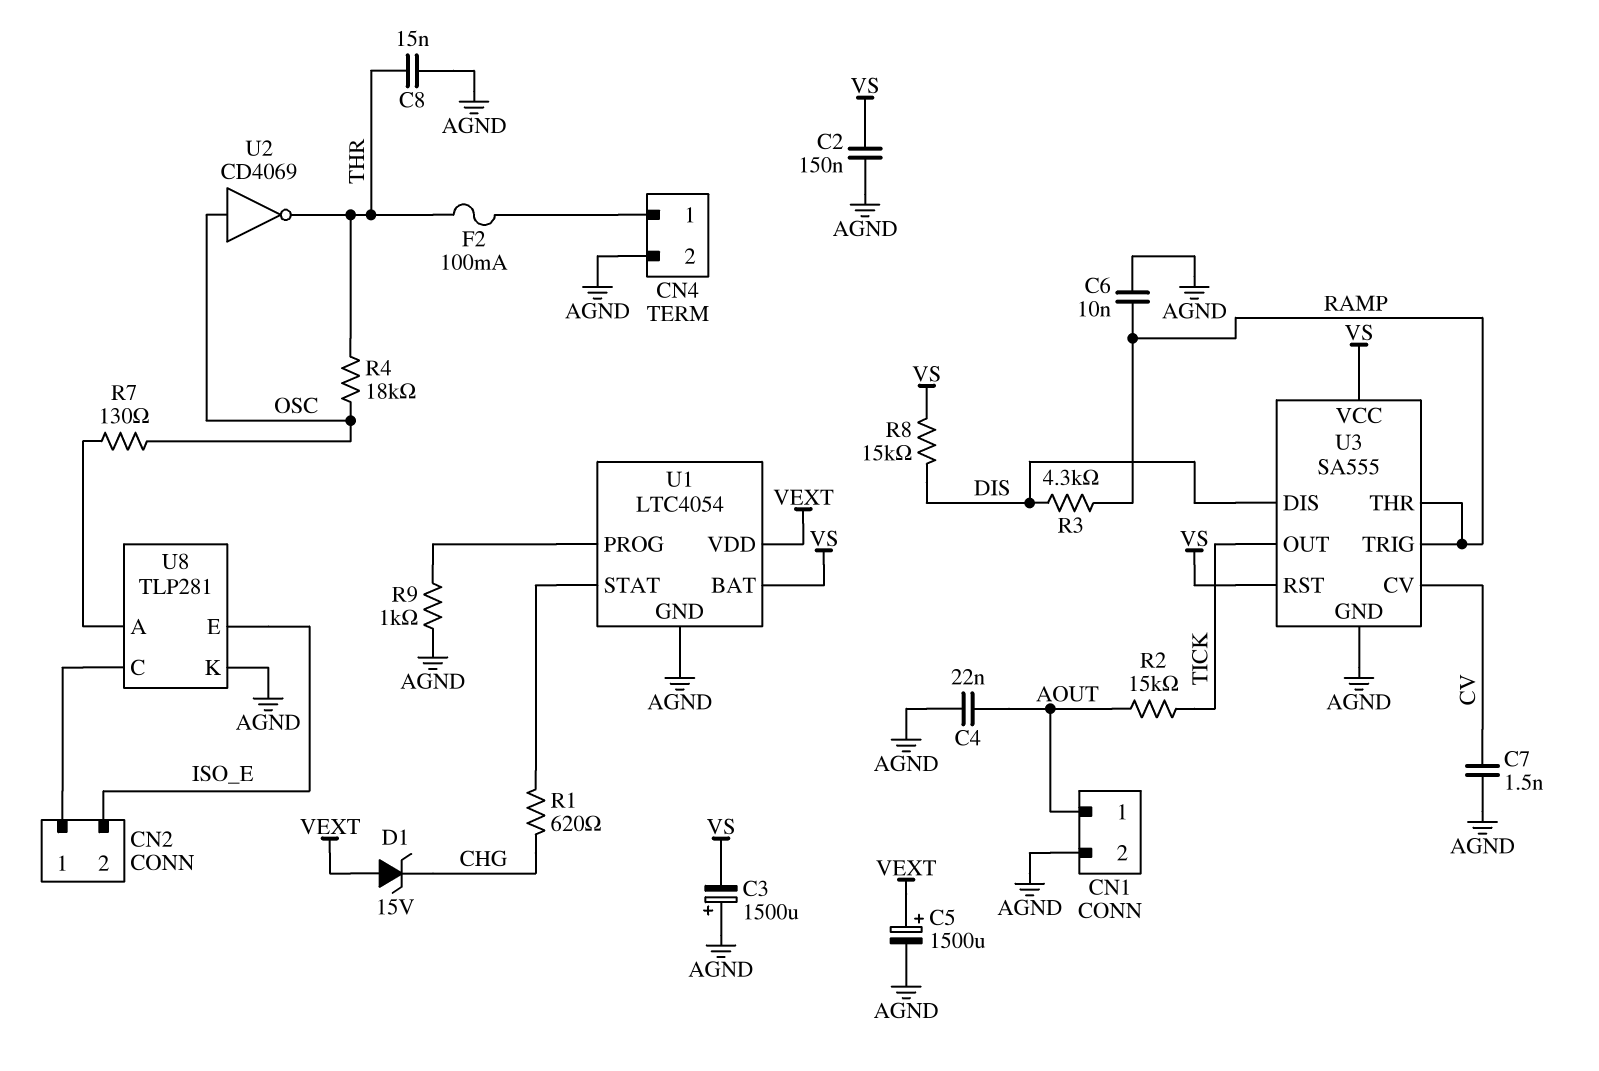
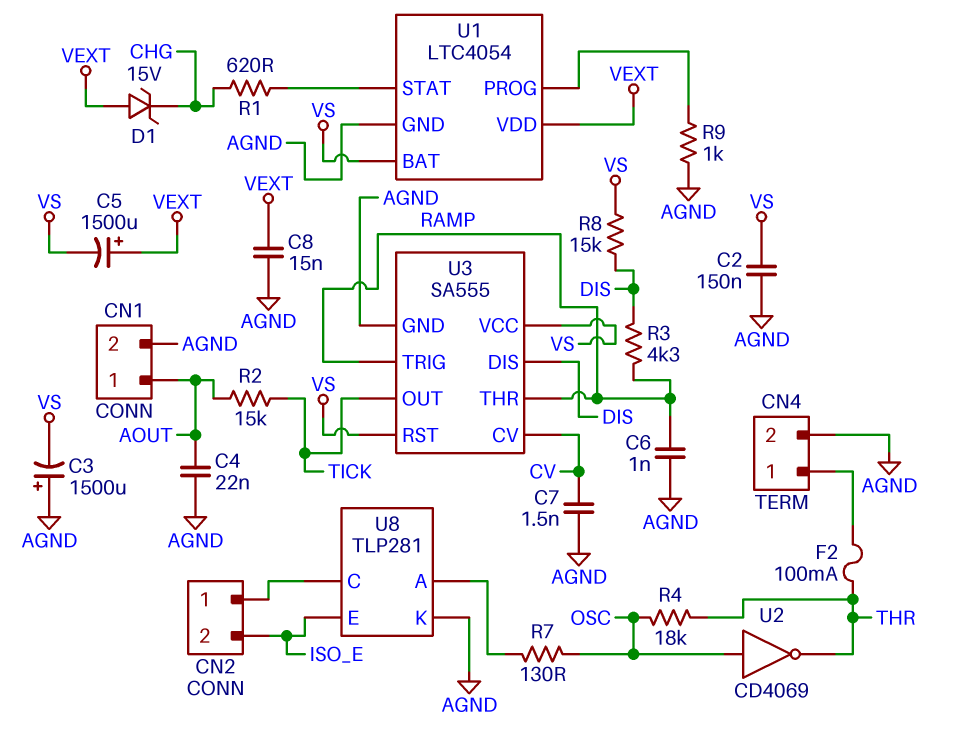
C5: 1500uF (plus VEXT, minus AGND) -> 1500uF (plus VEXT, minus VS)
C6: 10nF (AGND, RAMP) -> 1nF (AGND, RAMP)
C8: 15nF (AGND, THR) -> 15nF (AGND, VEXT)

